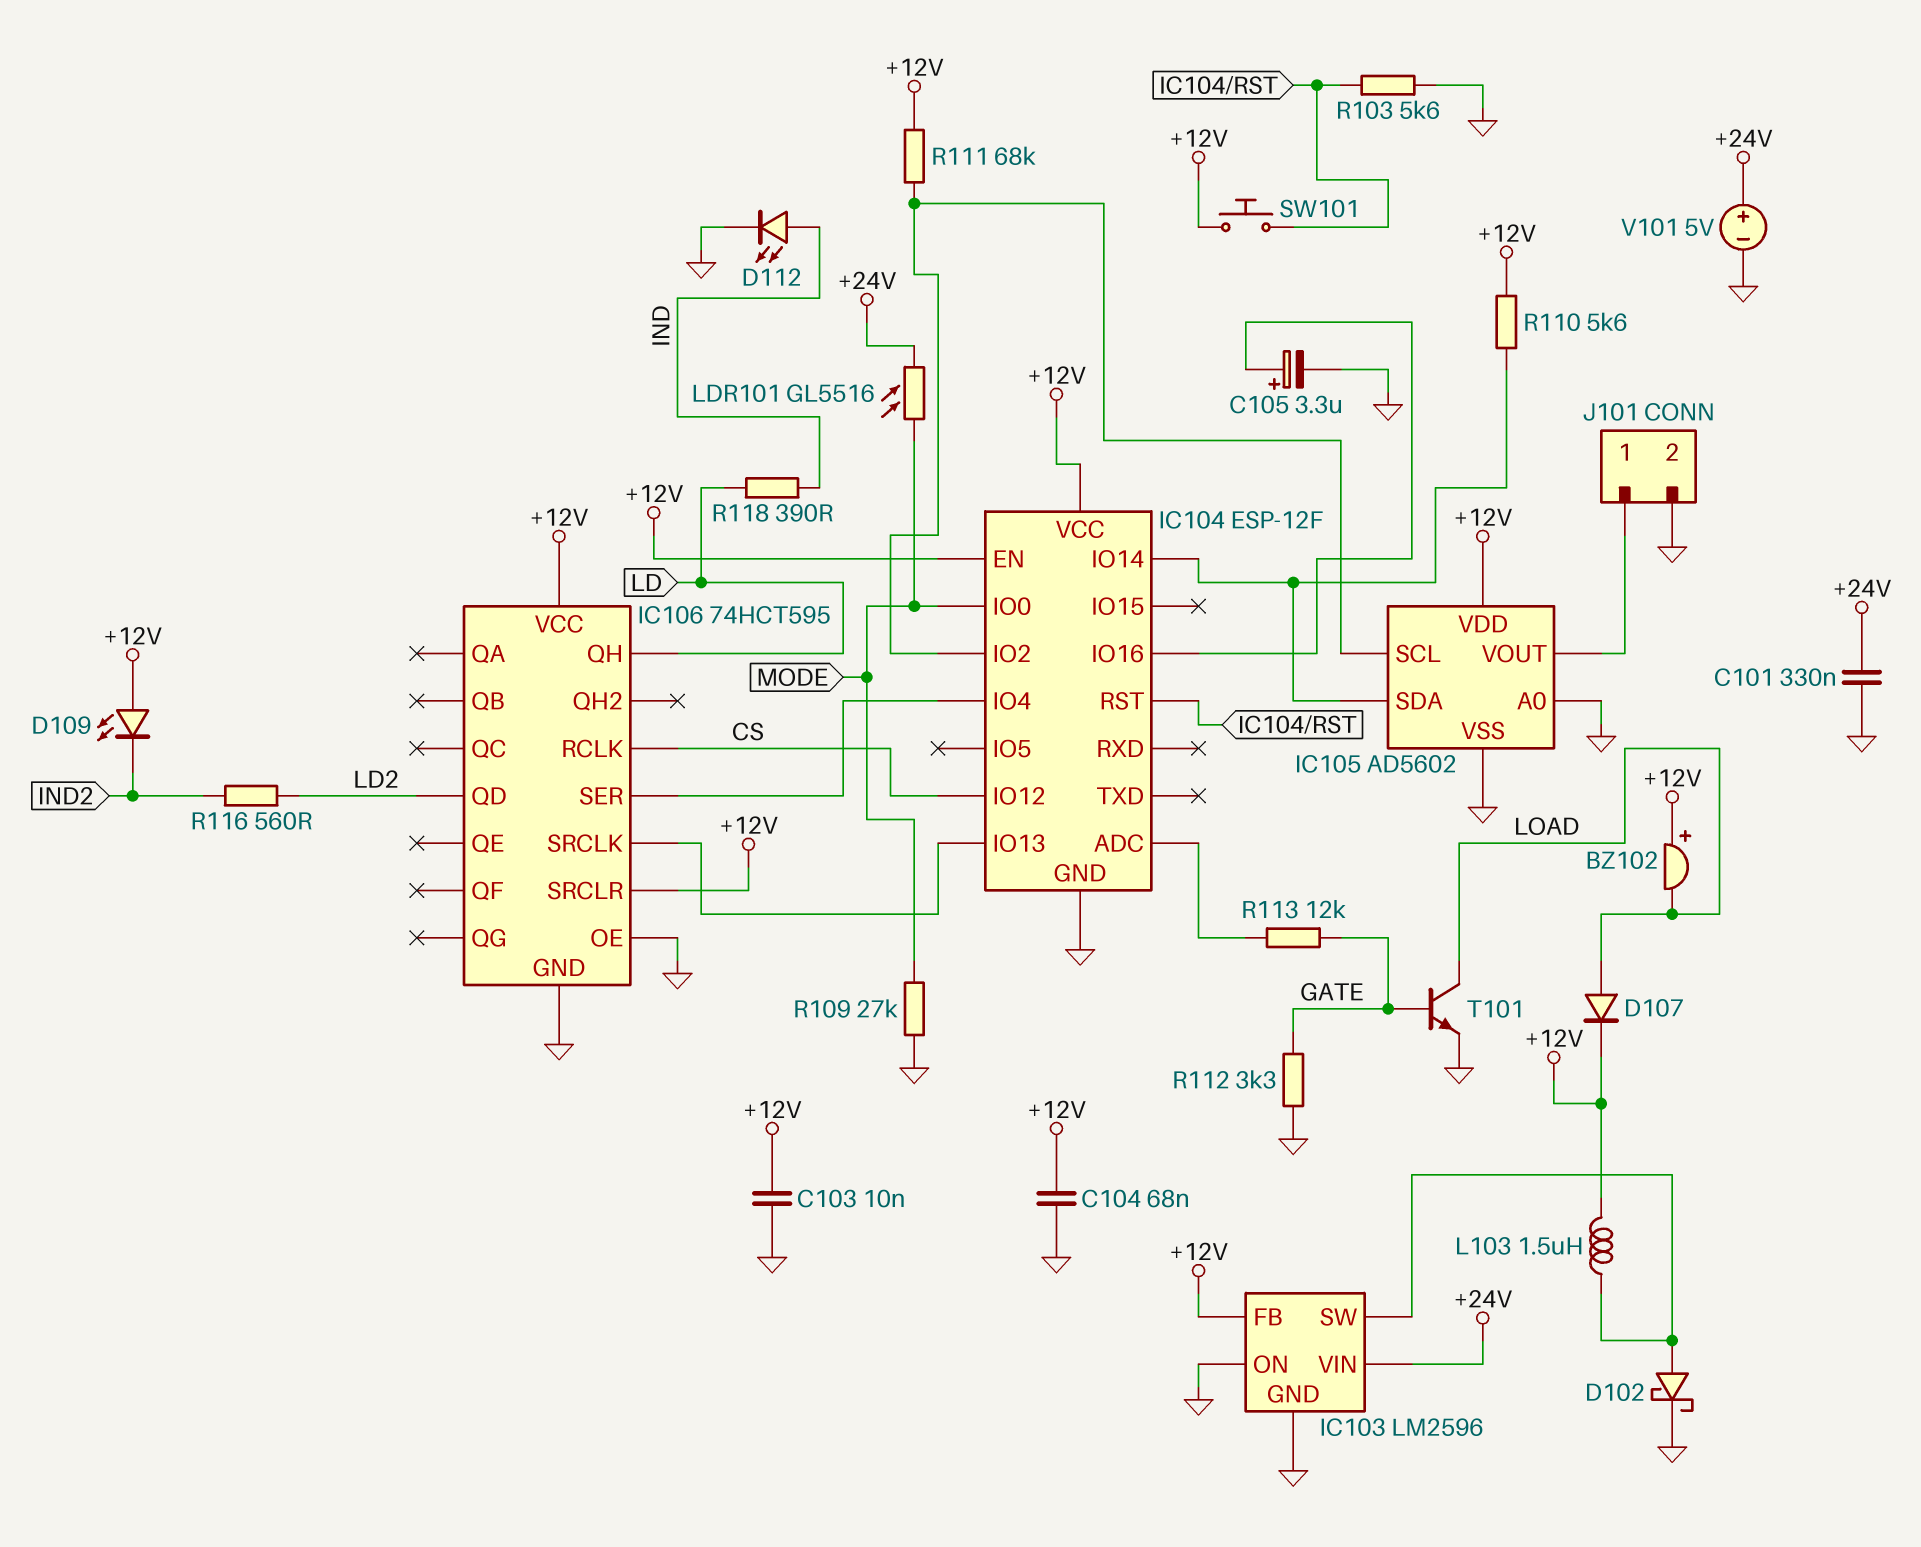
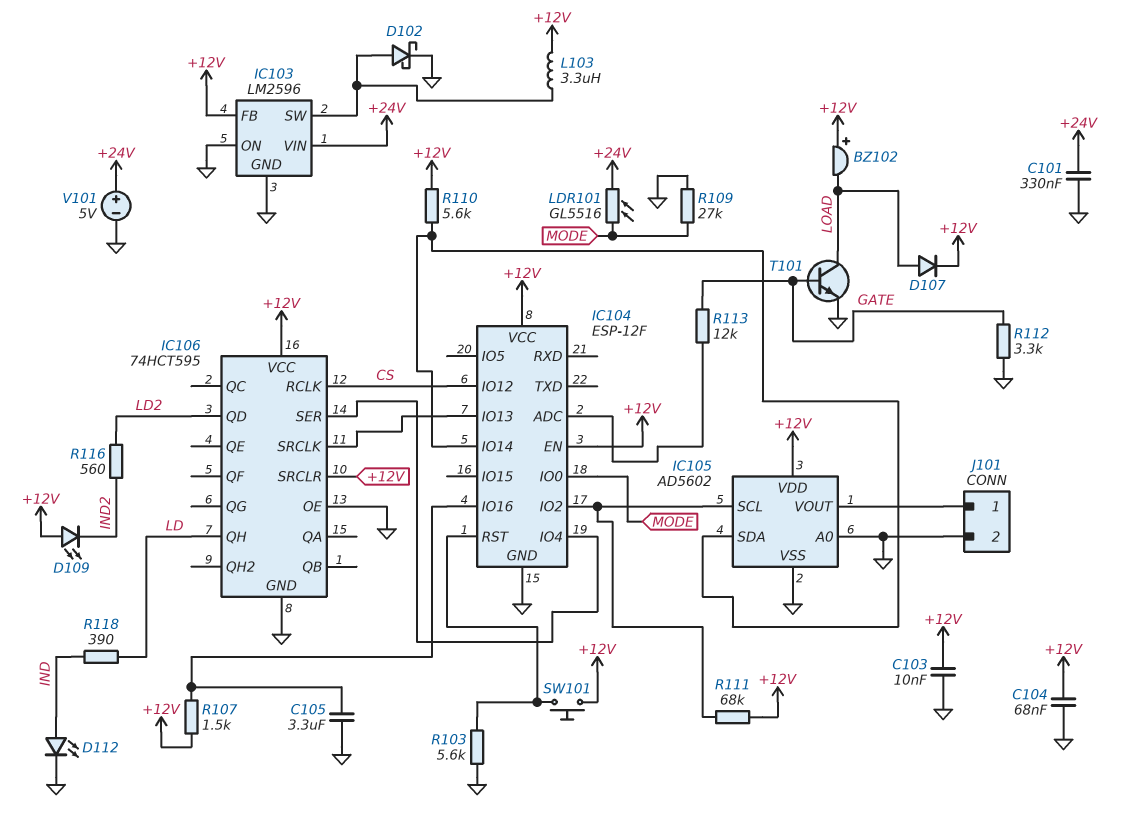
C105: 3.3uF (plus IC104/IO16, minus GND) -> 3.3uF (GND, IC104/IO16)
L103: 1.5uH (+12V, IC103/SW) -> 3.3uH (+12V, IC103/SW)
R107: none -> 1.5k (+12V, IC104/IO16)

